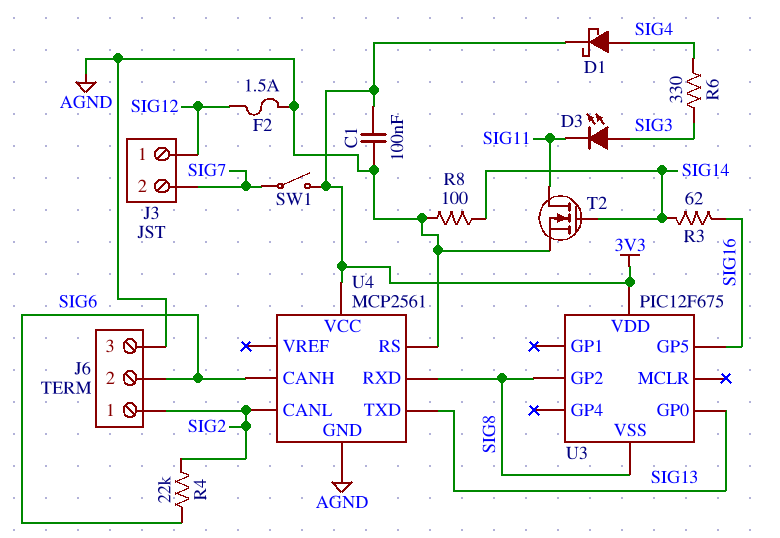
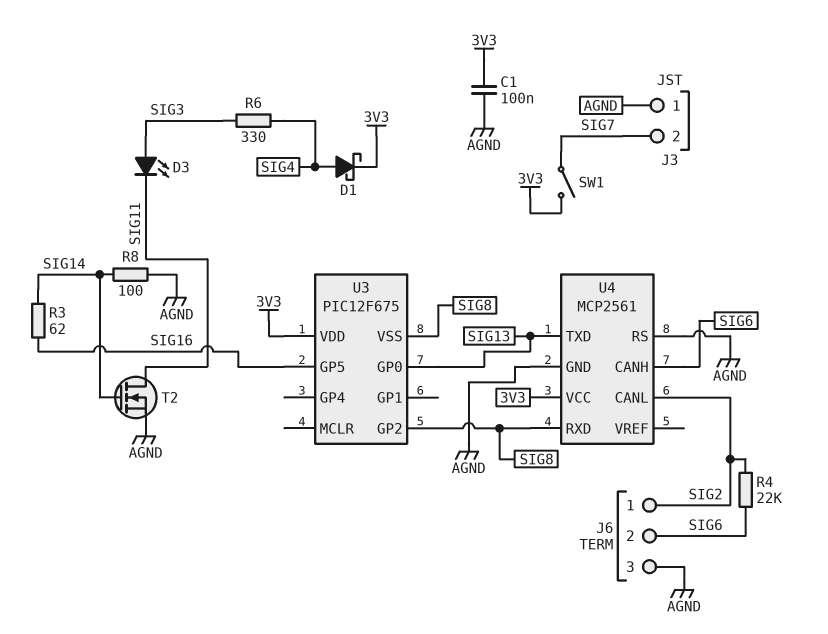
F2: 1.5A (AGND, SIG12) -> none
J3 pin 1: SIG12 -> AGND

